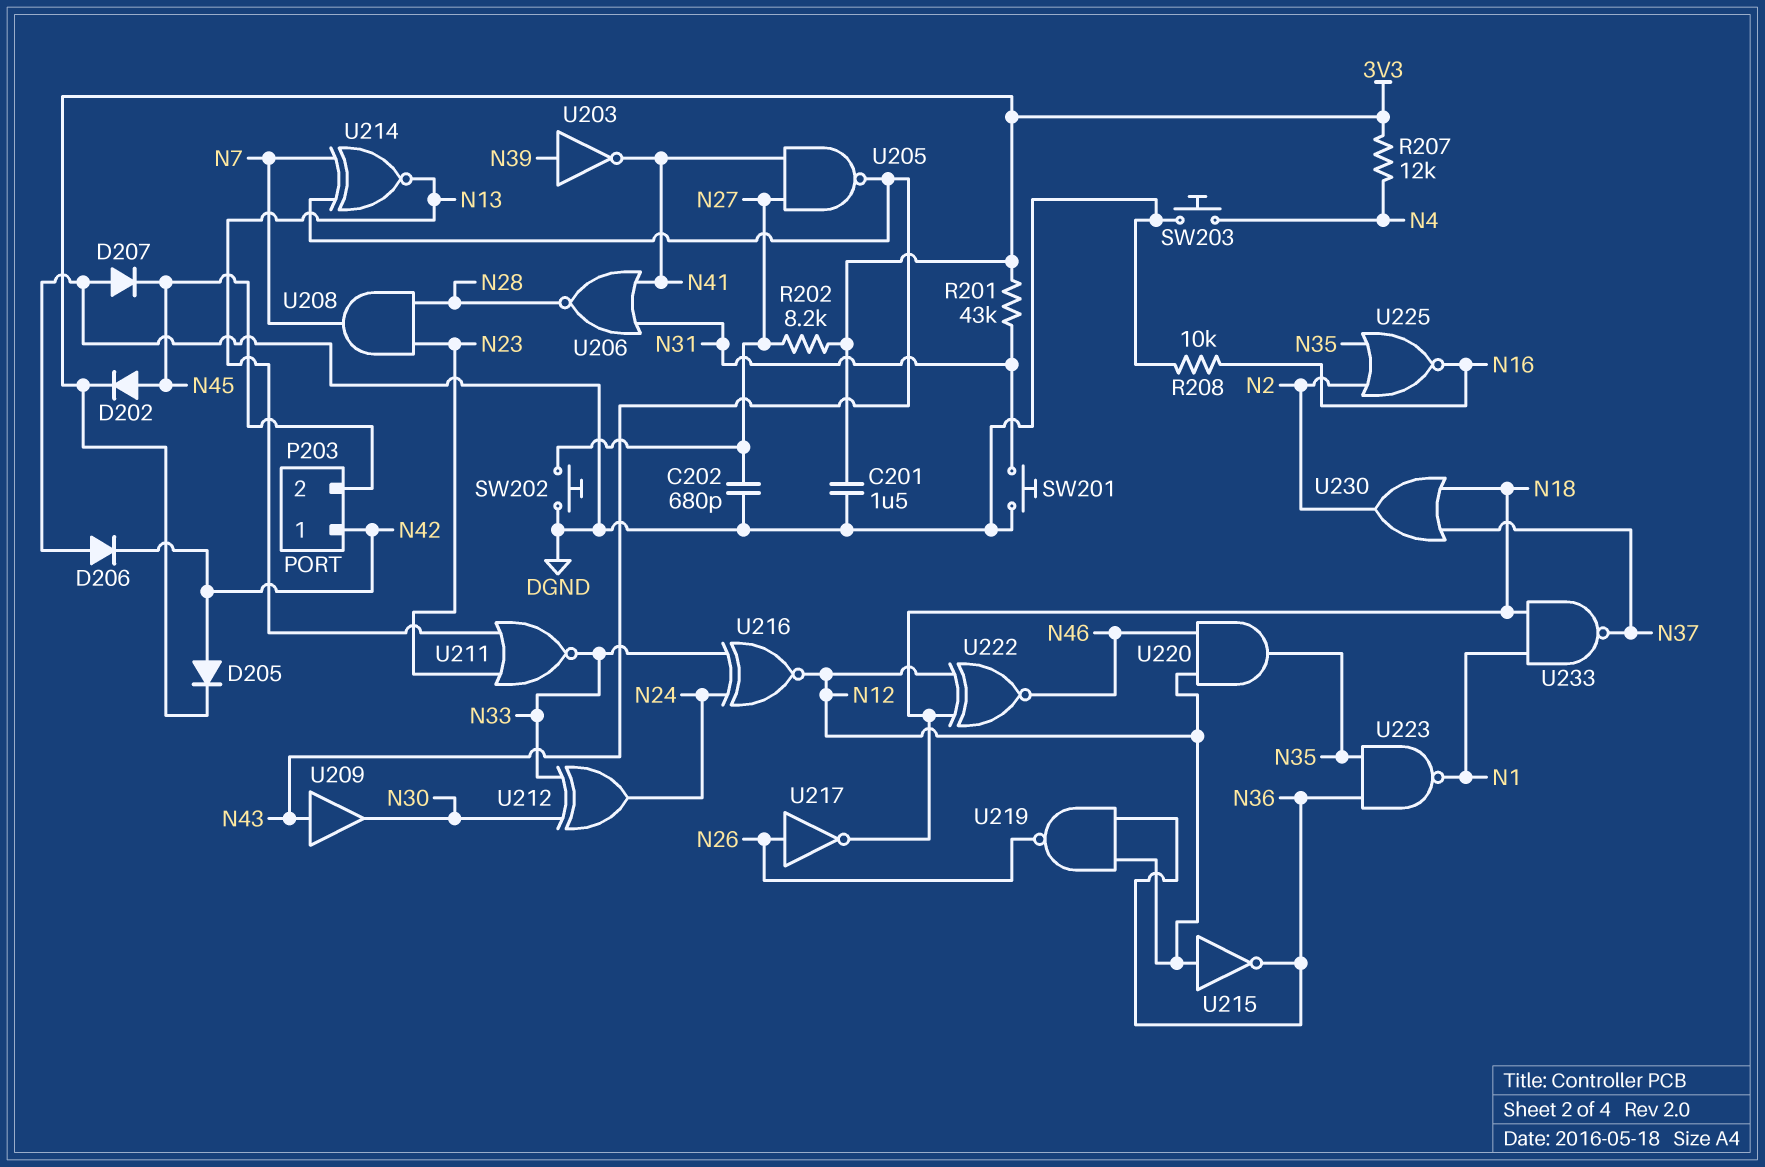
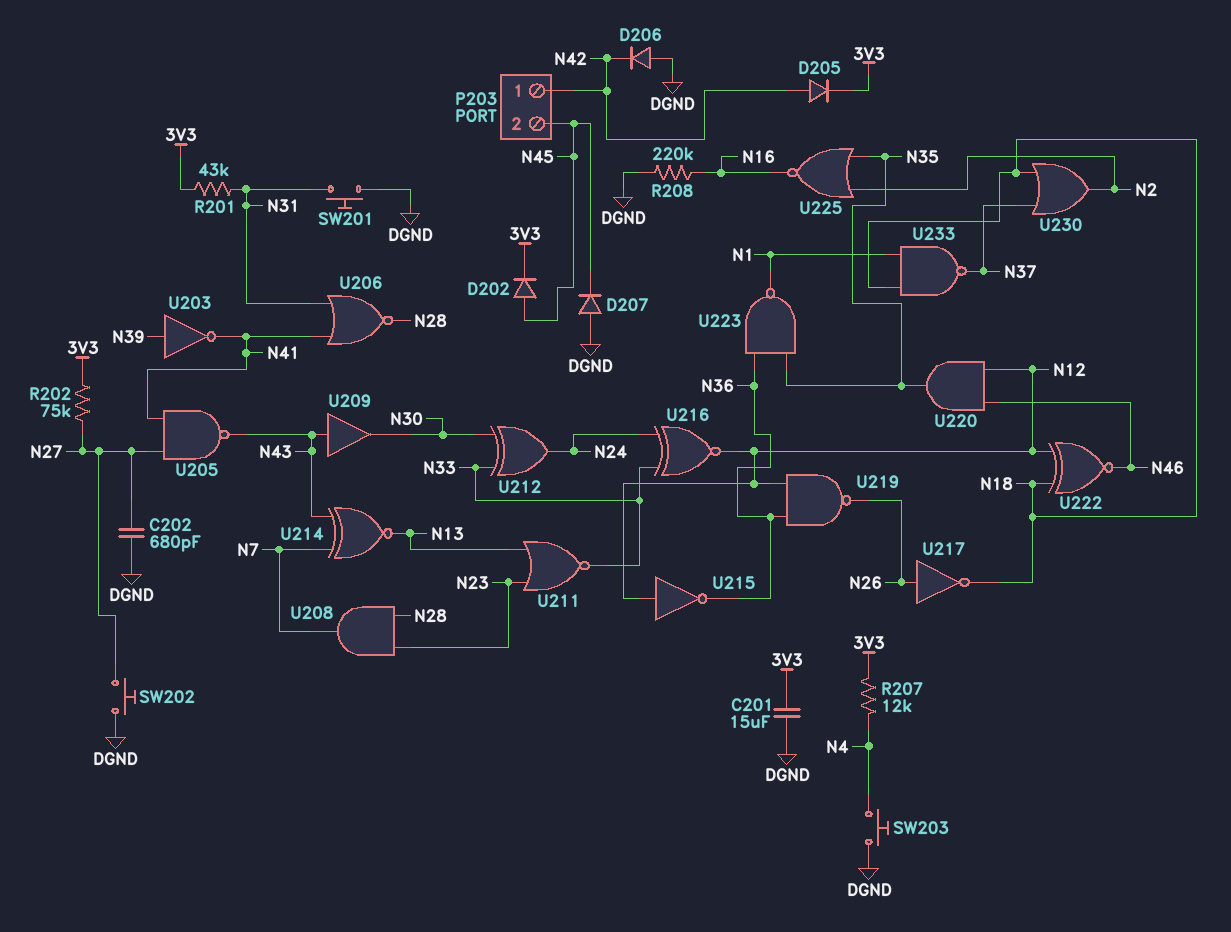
C201: 1.5uF (3V3, DGND) -> 15uF (3V3, DGND)
R202: 8.2k (3V3, N27) -> 75k (3V3, N27)
R208: 10k (DGND, N16) -> 220k (DGND, N16)

